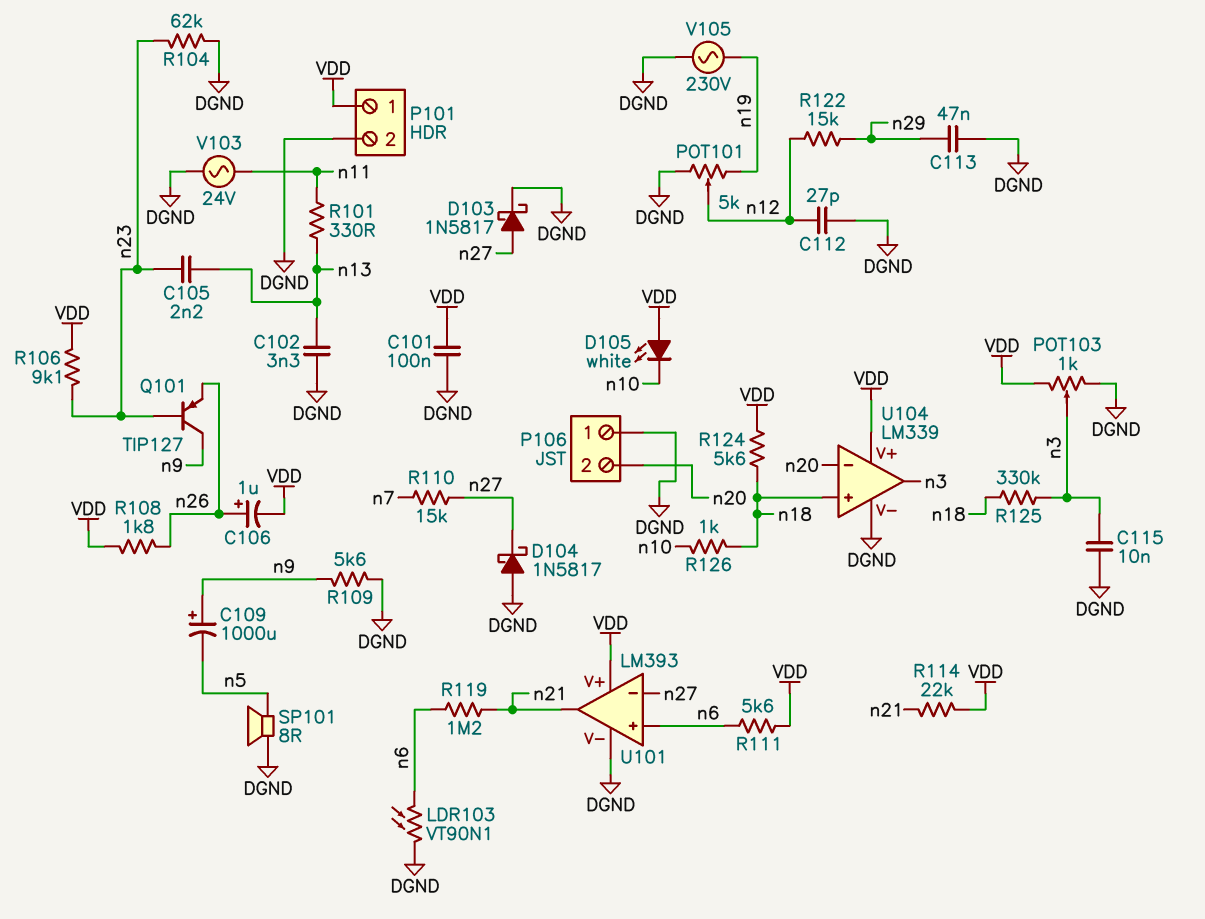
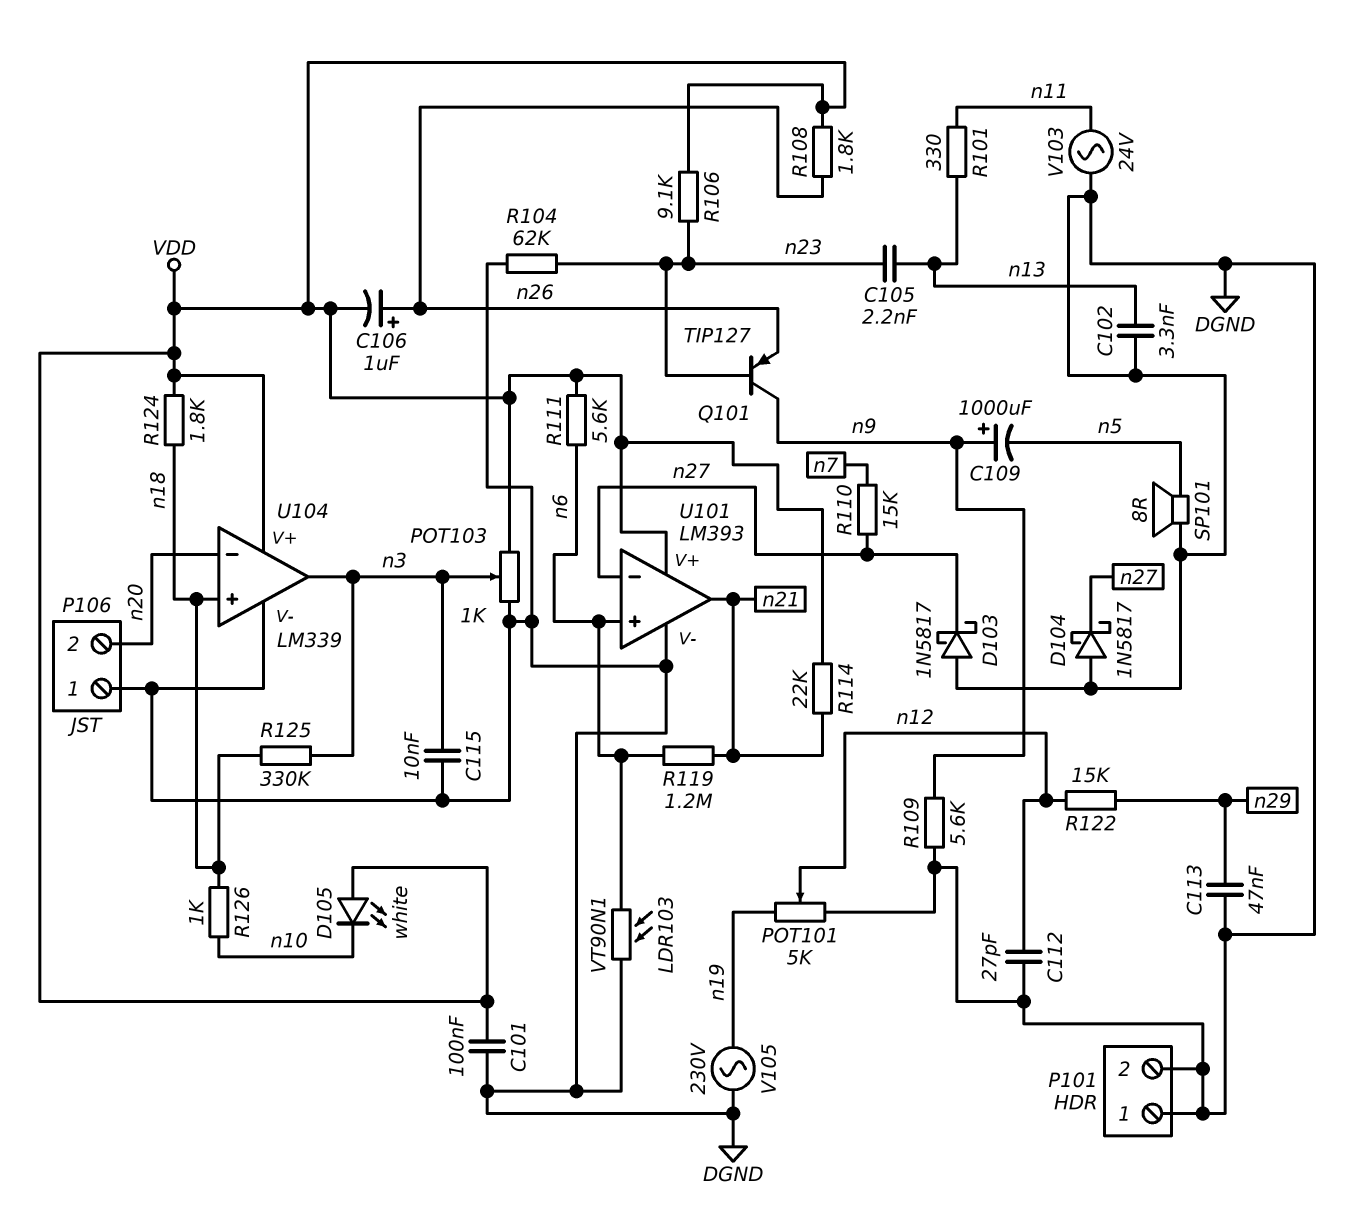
D103: schottky 1N5817 (A n27, K DGND) -> schottky 1N5817 (A DGND, K n27)
P101 pin 1: VDD -> DGND
R124: 5.6k (VDD, n18) -> 1.8k (VDD, n18)

